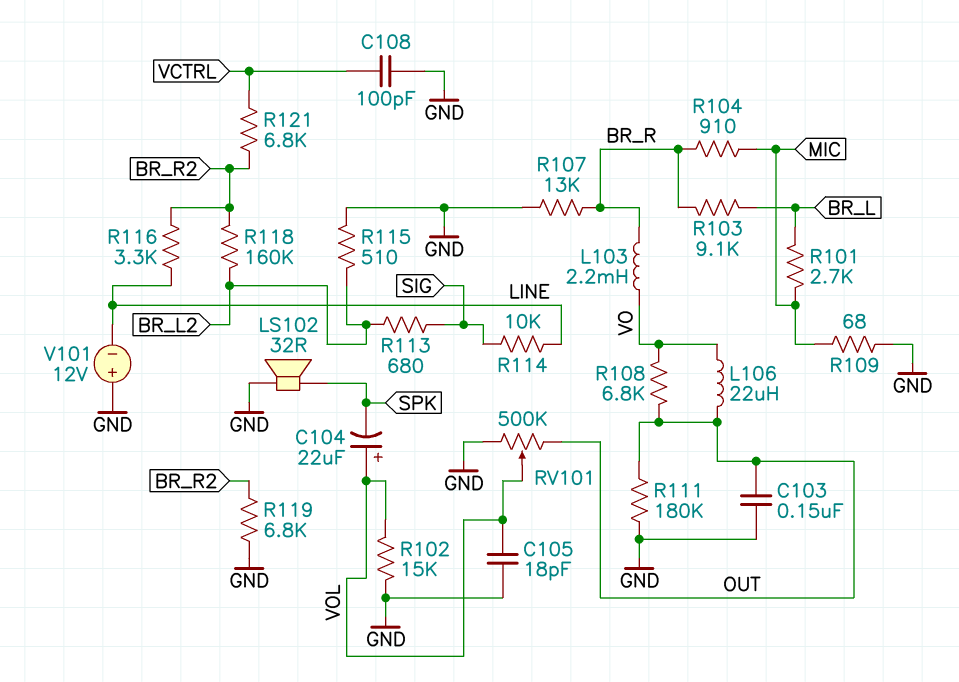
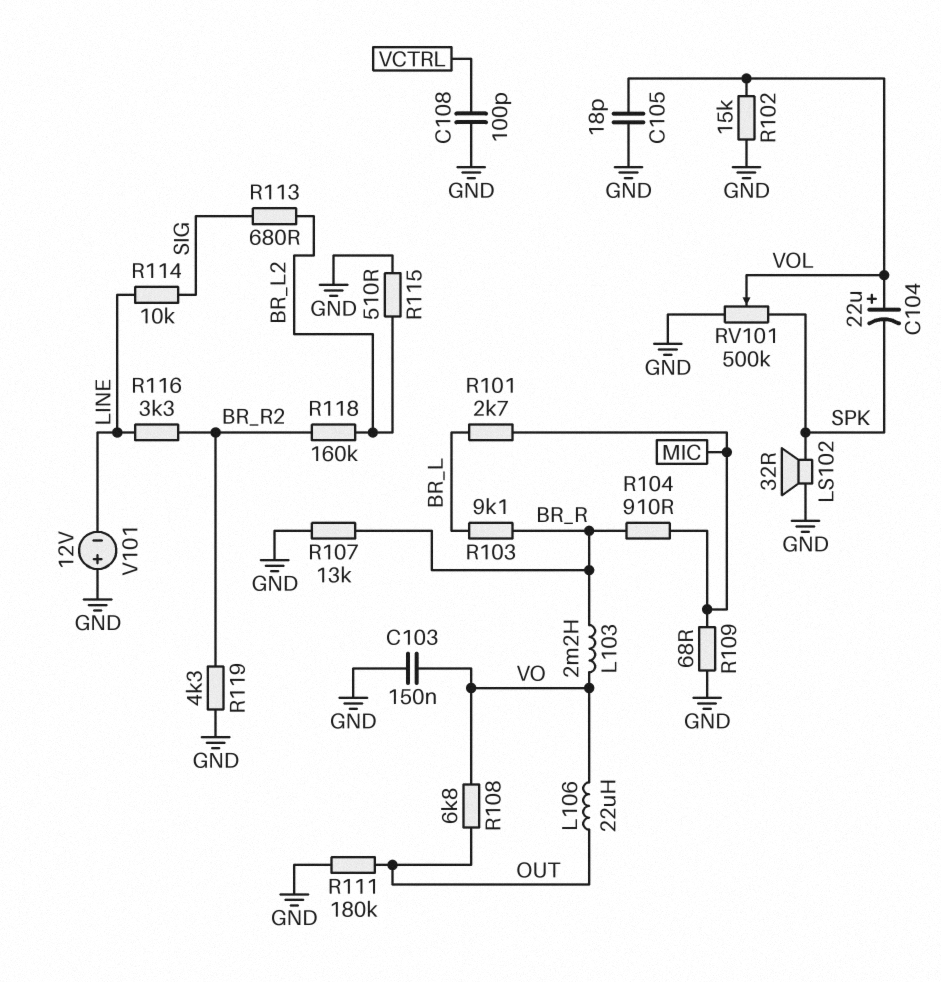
C103: 150nF (GND, OUT) -> 150nF (GND, VO)
R119: 6.8k (BR_R2, GND) -> 4.3k (BR_R2, GND)
R121: 6.8k (BR_R2, VCTRL) -> none
RV101: 500k (GND, OUT, wiper VOL) -> 500k (GND, SPK, wiper VOL)

